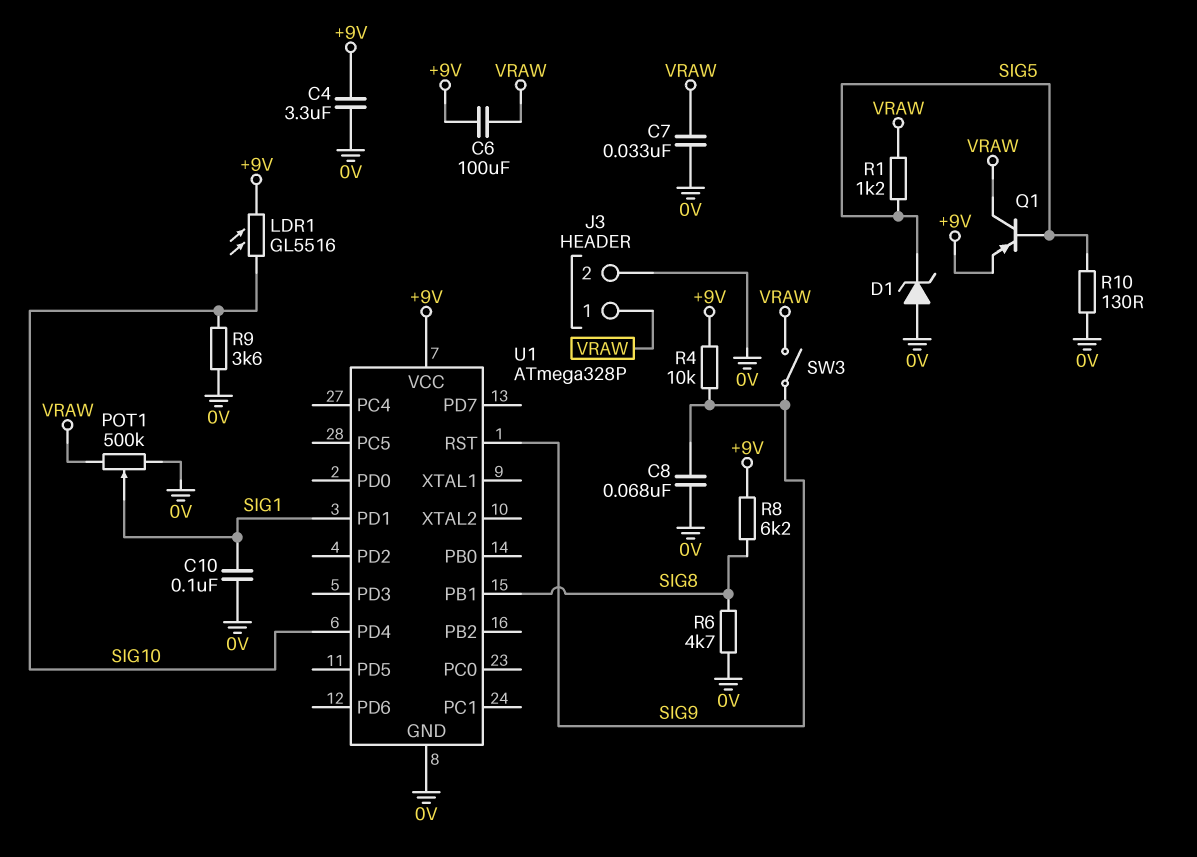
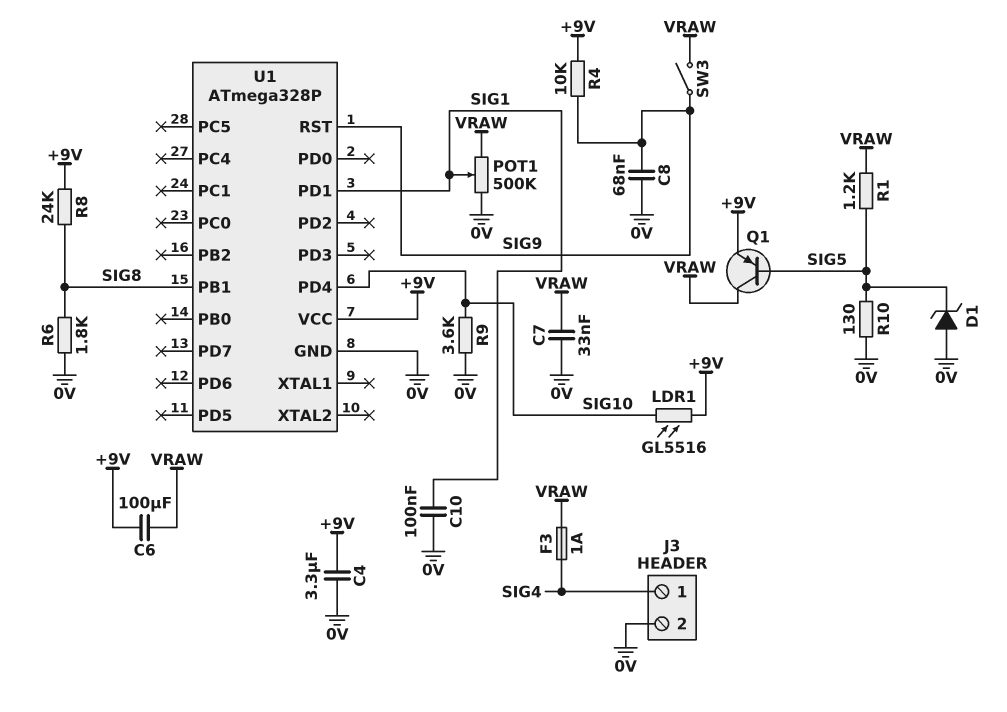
F3: none -> 1A (SIG4, VRAW)
J3 pin 1: VRAW -> SIG4
R6: 4.7k (0V, SIG8) -> 1.8k (0V, SIG8)
R8: 6.2k (+9V, SIG8) -> 24k (+9V, SIG8)

